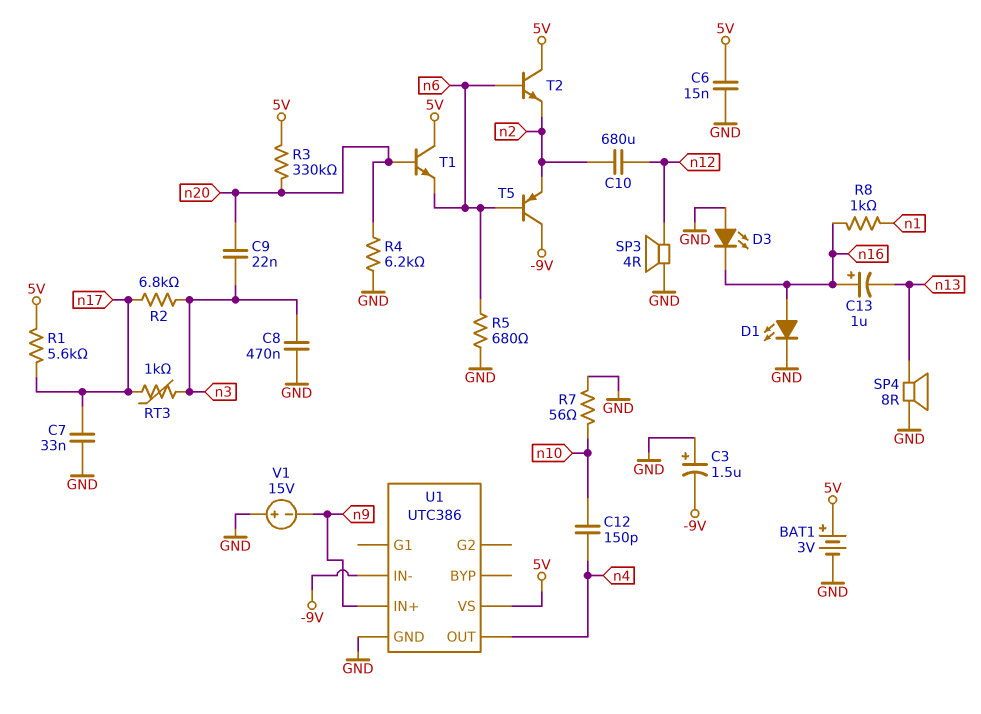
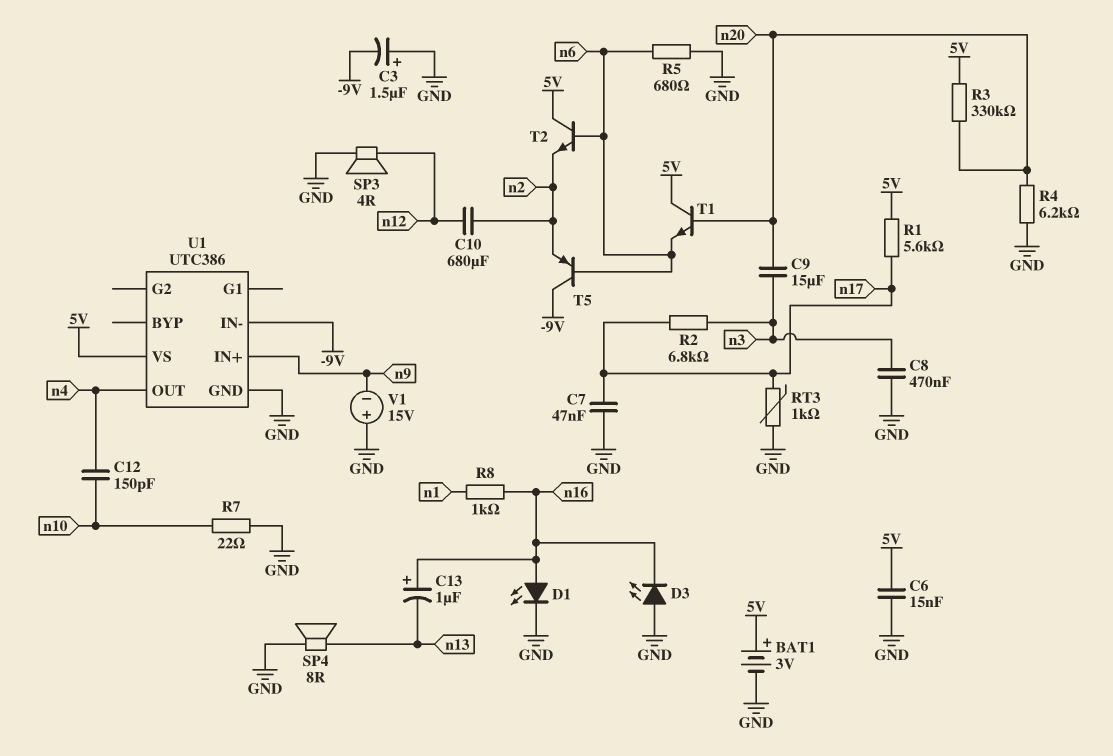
C7: 33nF (GND, n17) -> 47nF (GND, n17)
C9: 22nF (n3, n20) -> 15uF (n3, n20)
R7: 56 (GND, n10) -> 22 (GND, n10)
RT3: 1k (n3, n17) -> 1k (GND, n17)

